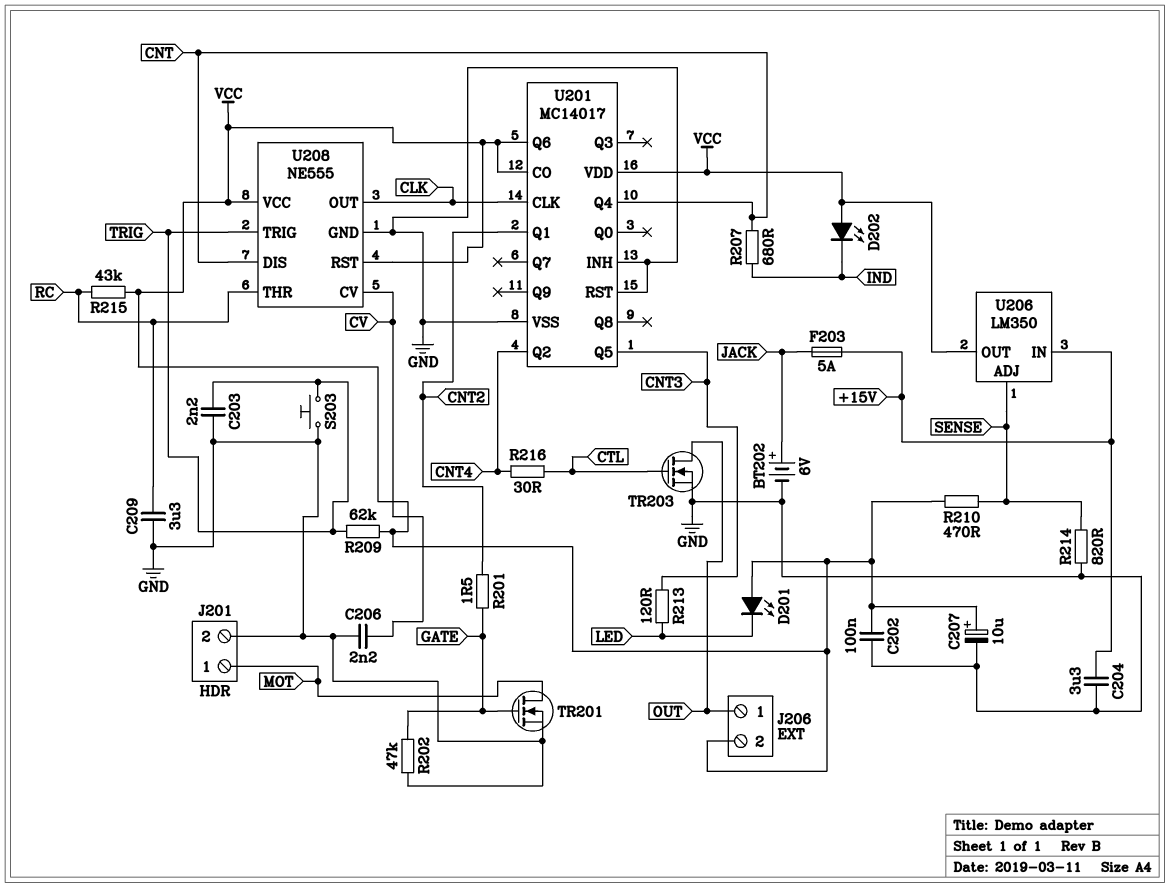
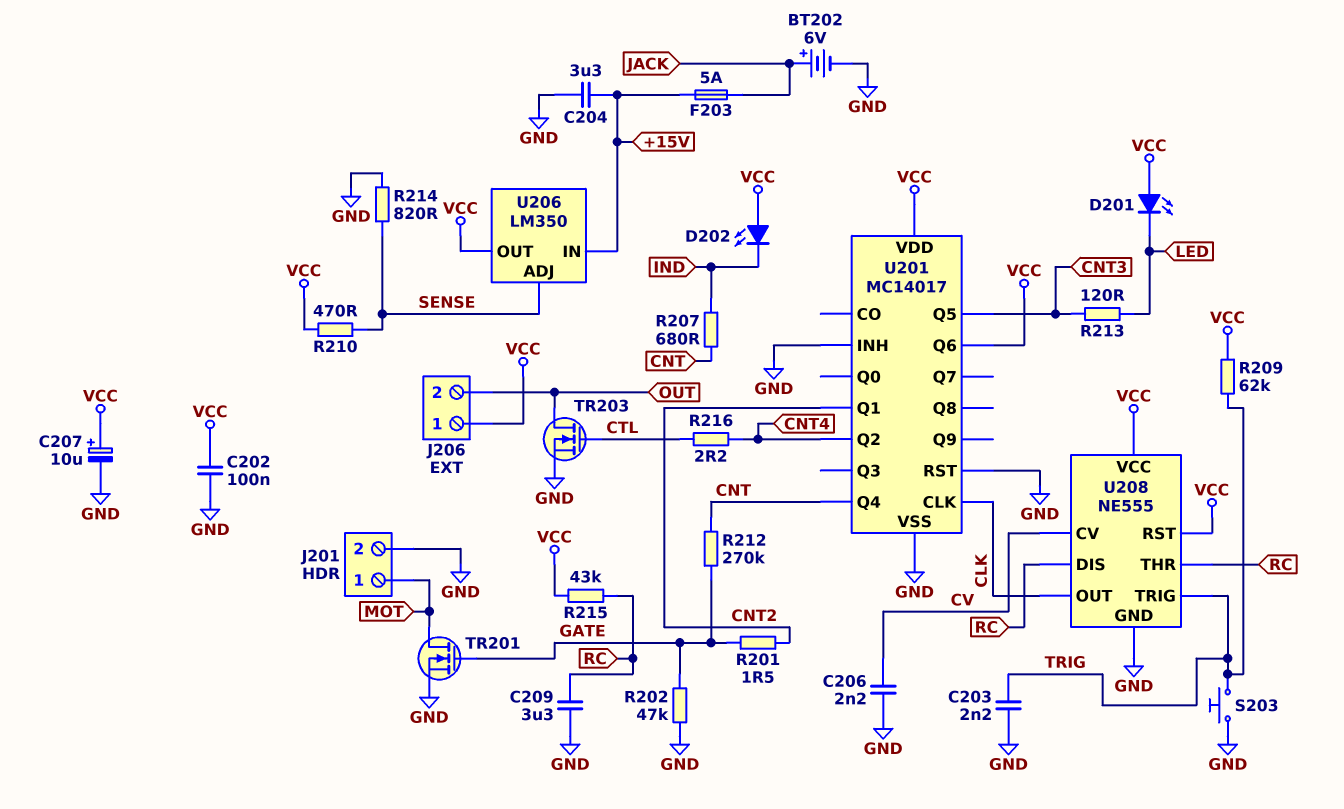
J206 pin 1: OUT -> VCC
J206 pin 2: VCC -> OUT
R212: none -> 270k (CNT, GATE)
R216: 30 (CNT4, CTL) -> 2.2 (CNT4, CTL)
U201 pin CO: VCC -> none
U208 pin DIS: CNT -> RC

